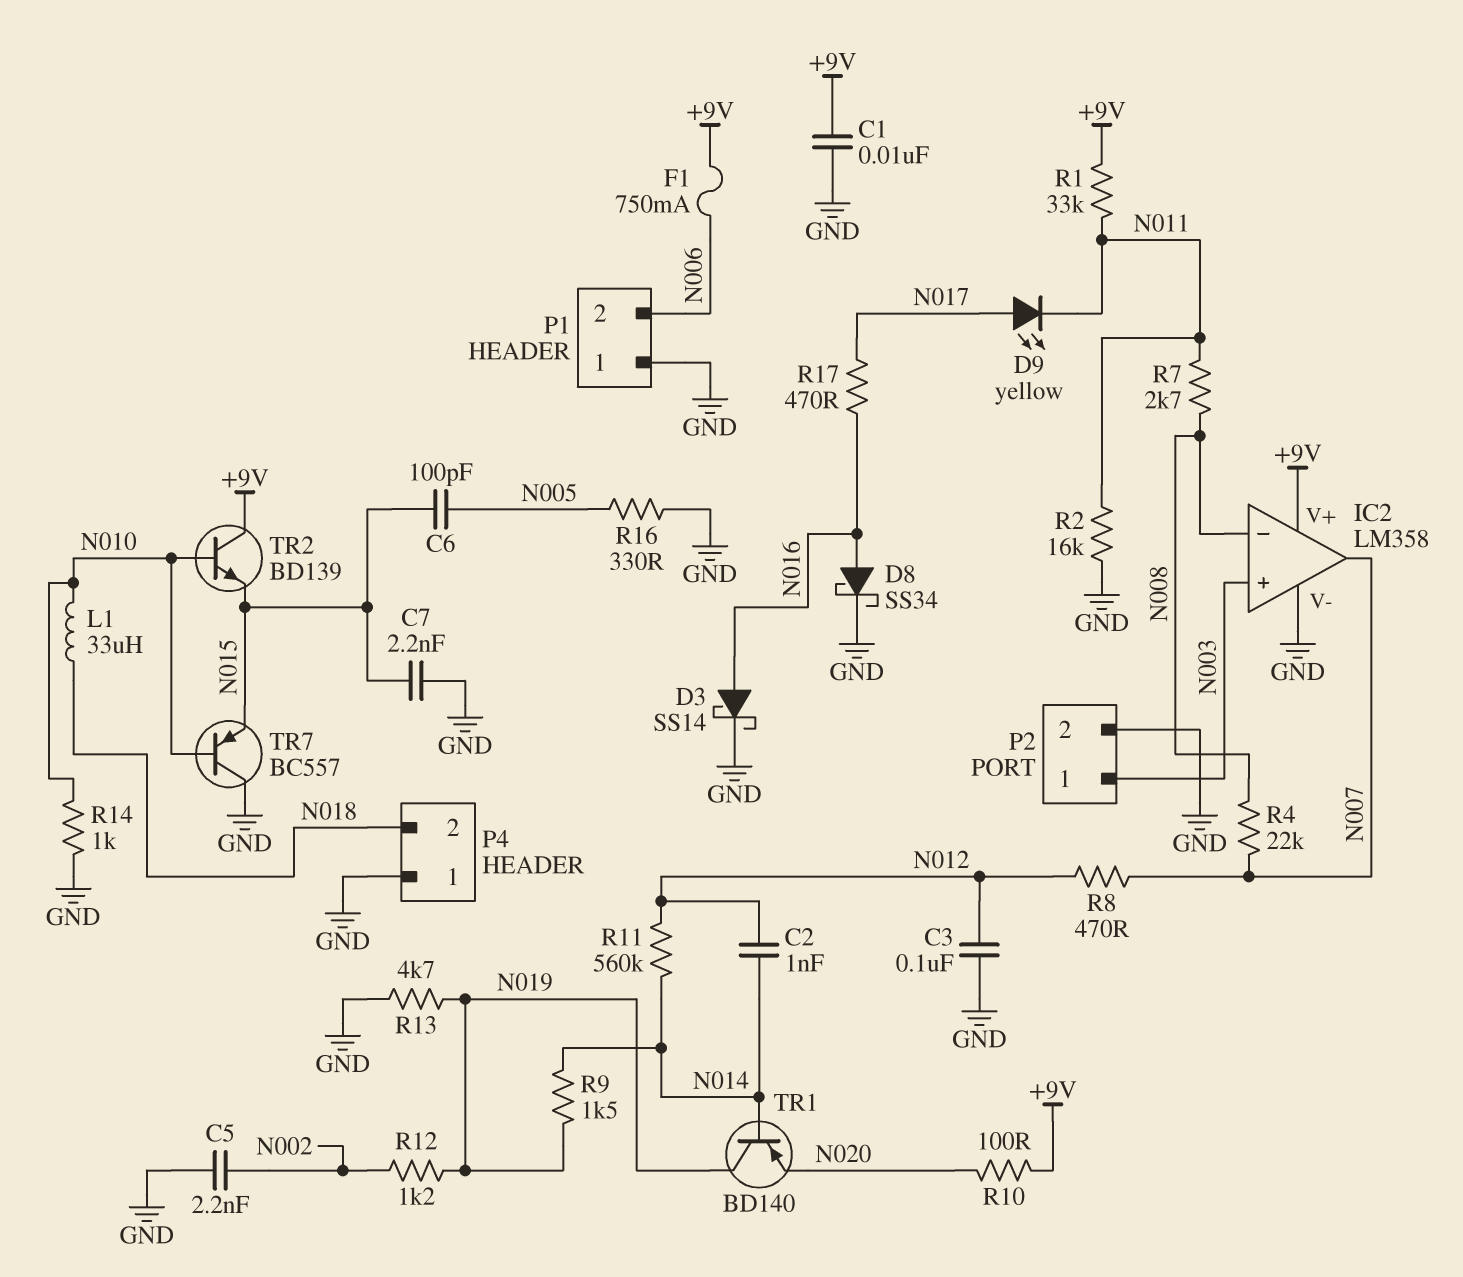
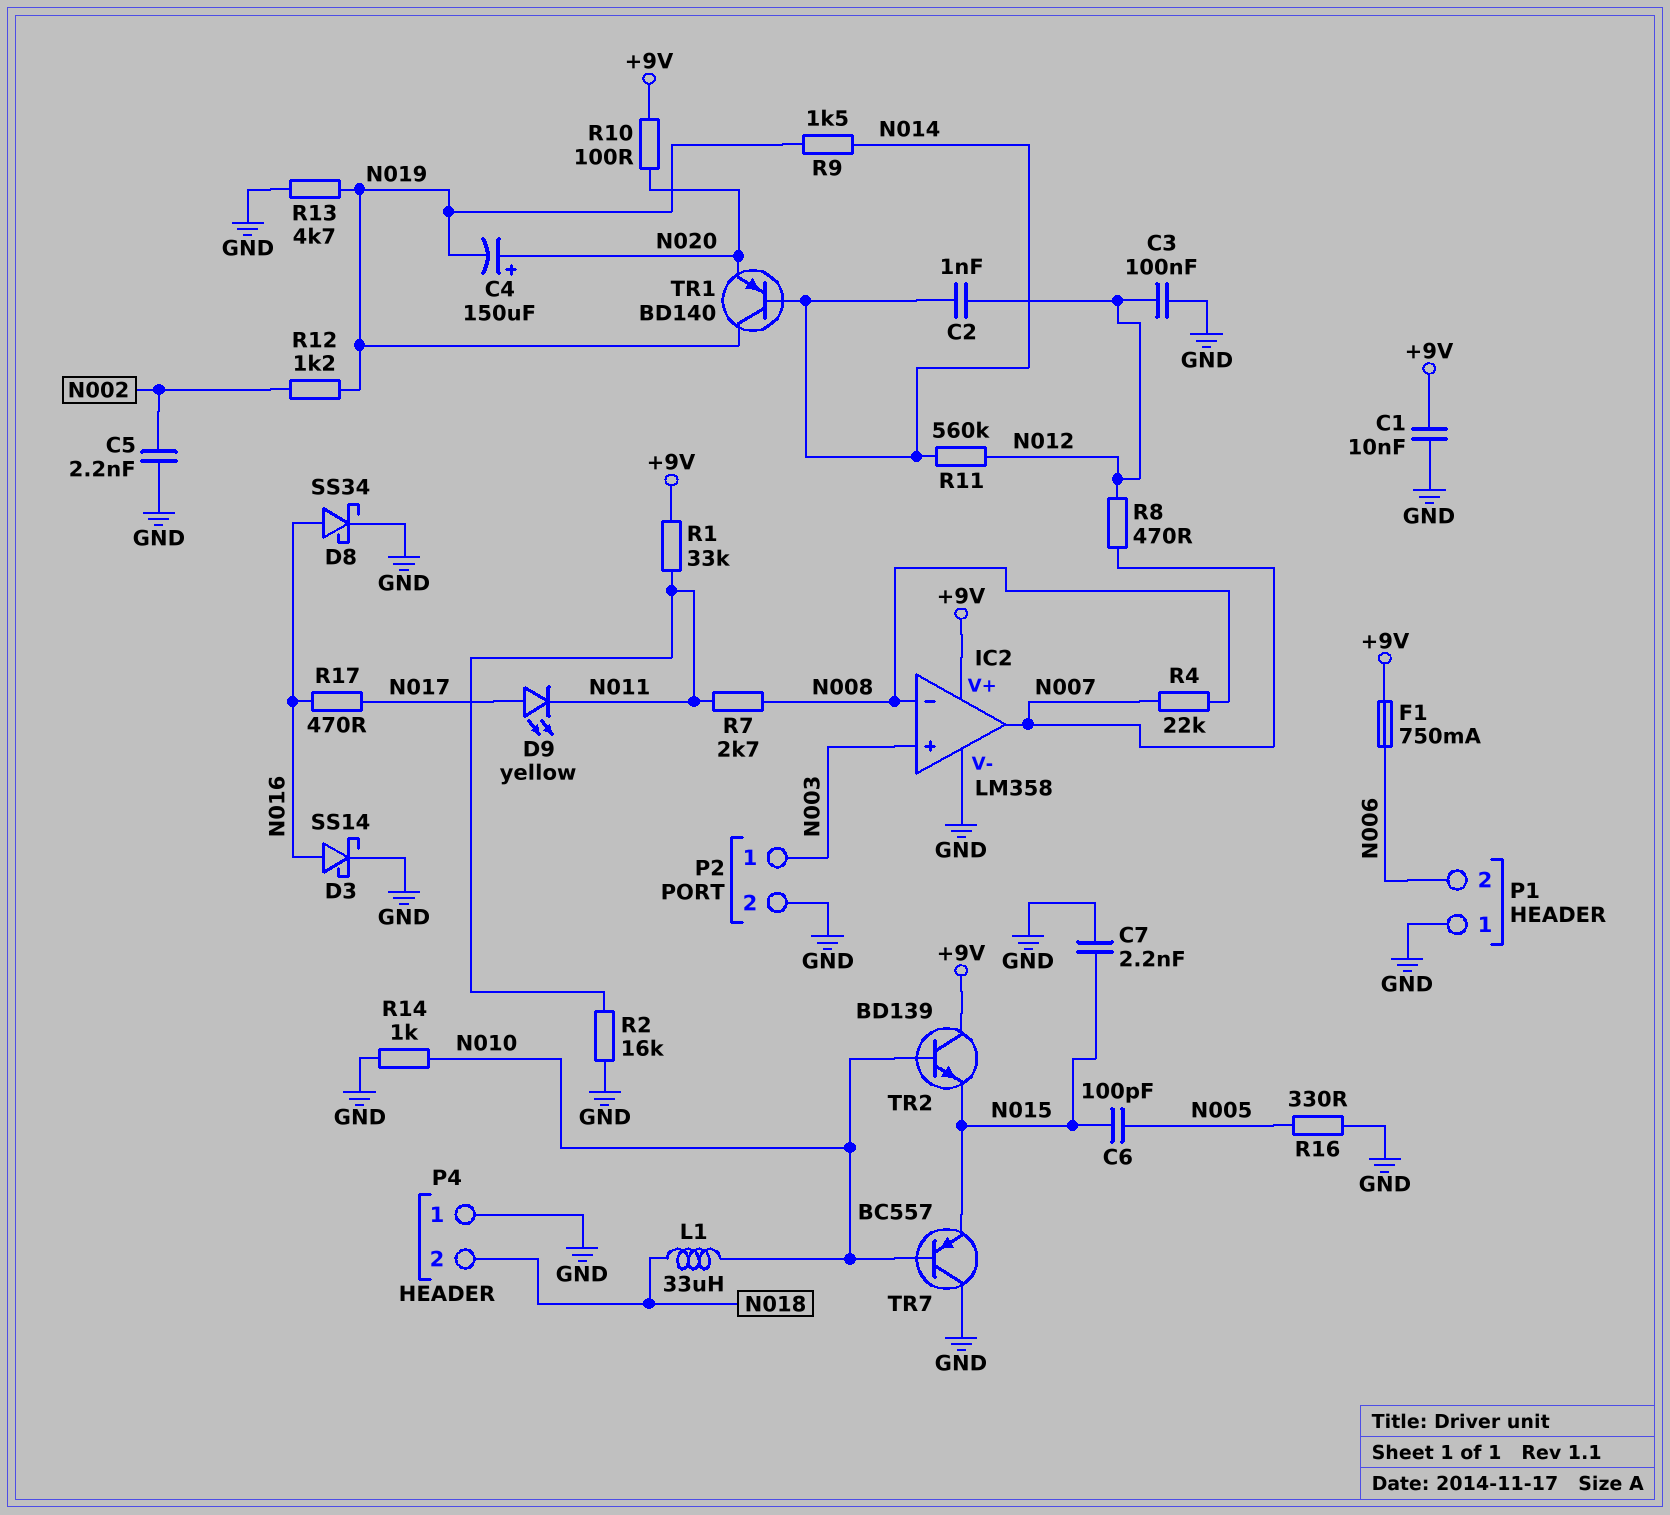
C4: none -> 150uF (plus N020, minus N019)

